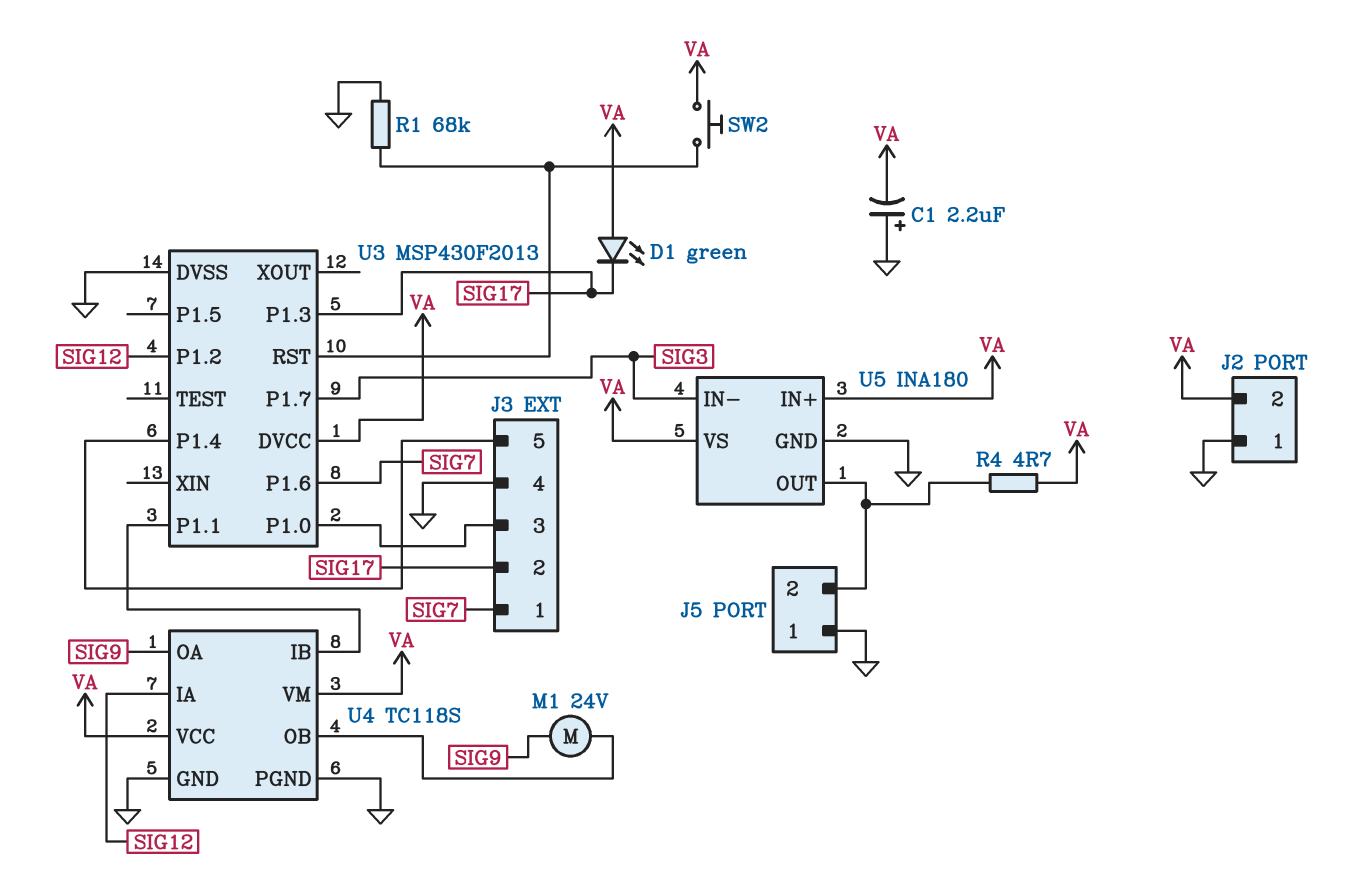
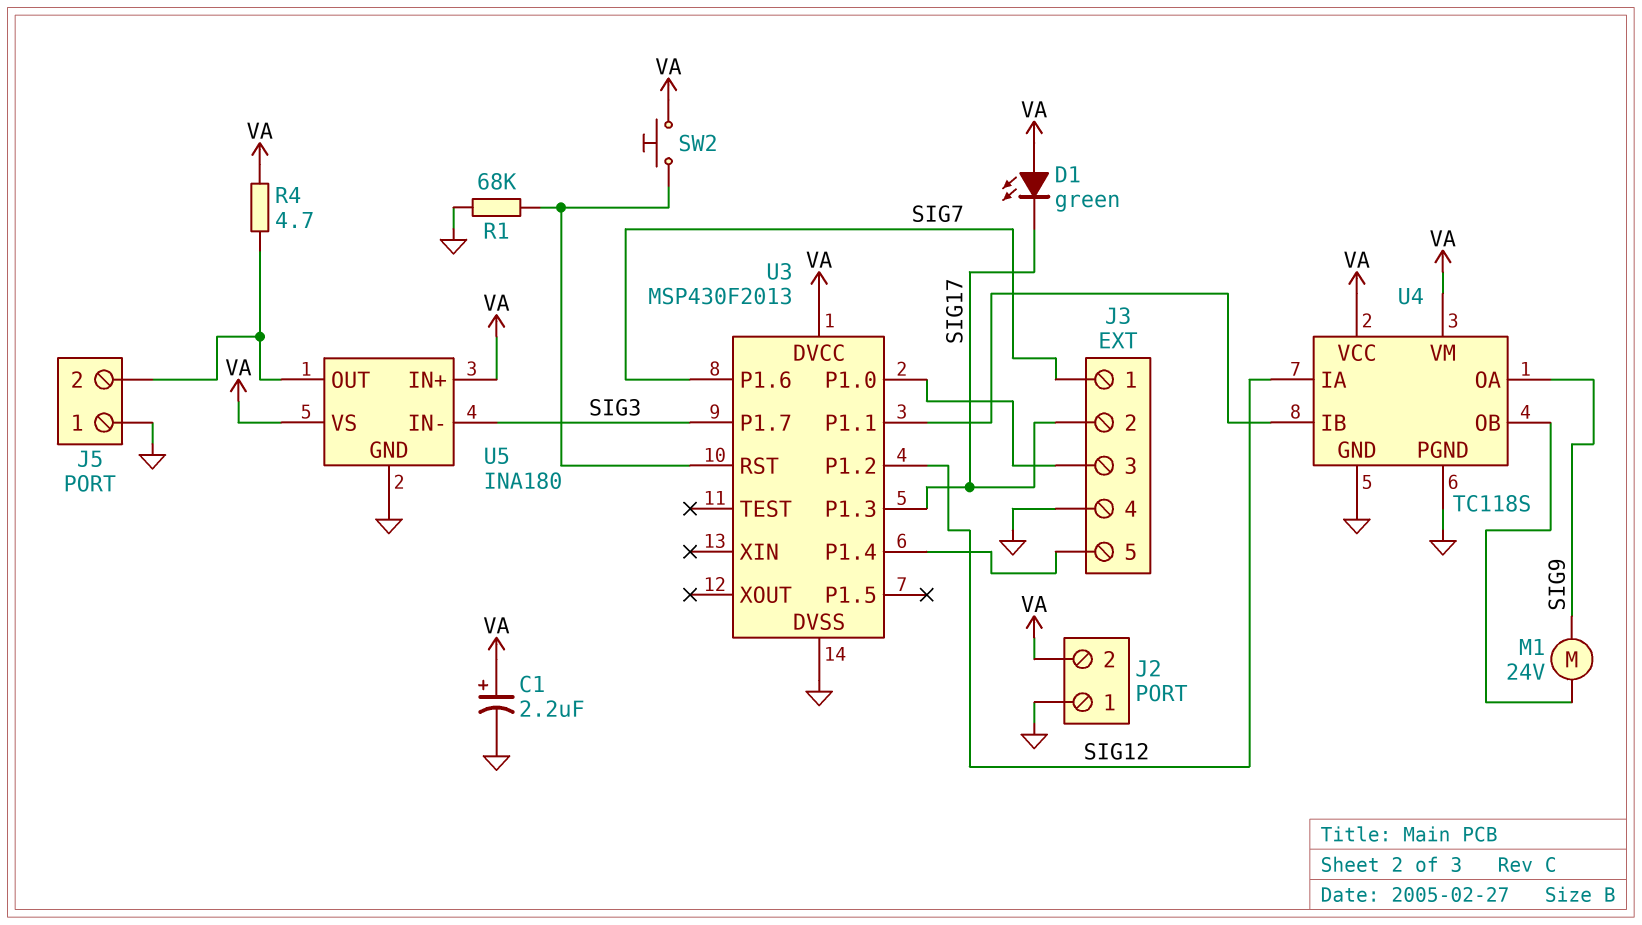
C1: 2.2uF (plus GND, minus VA) -> 2.2uF (plus VA, minus GND)

